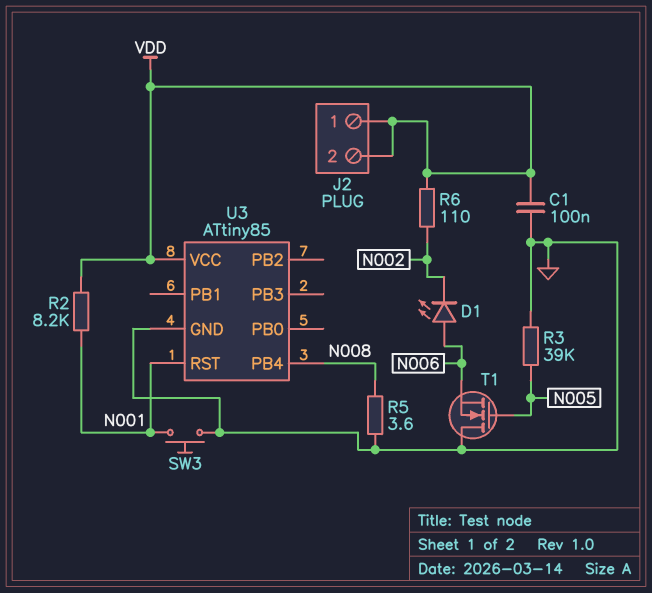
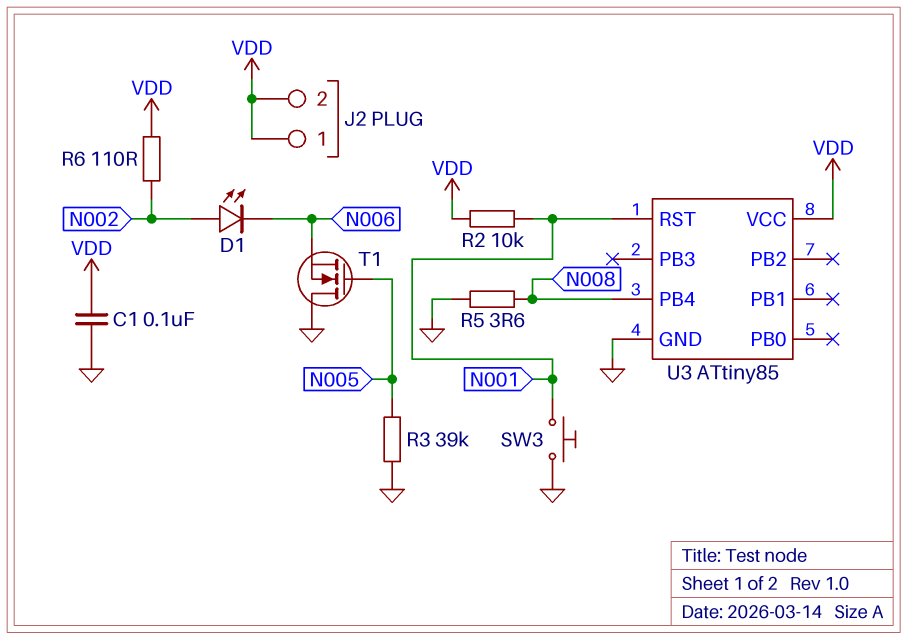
D1: LED (A N006, K N002) -> LED (A N002, K N006)
R2: 8.2k (N001, VDD) -> 10k (N001, VDD)

